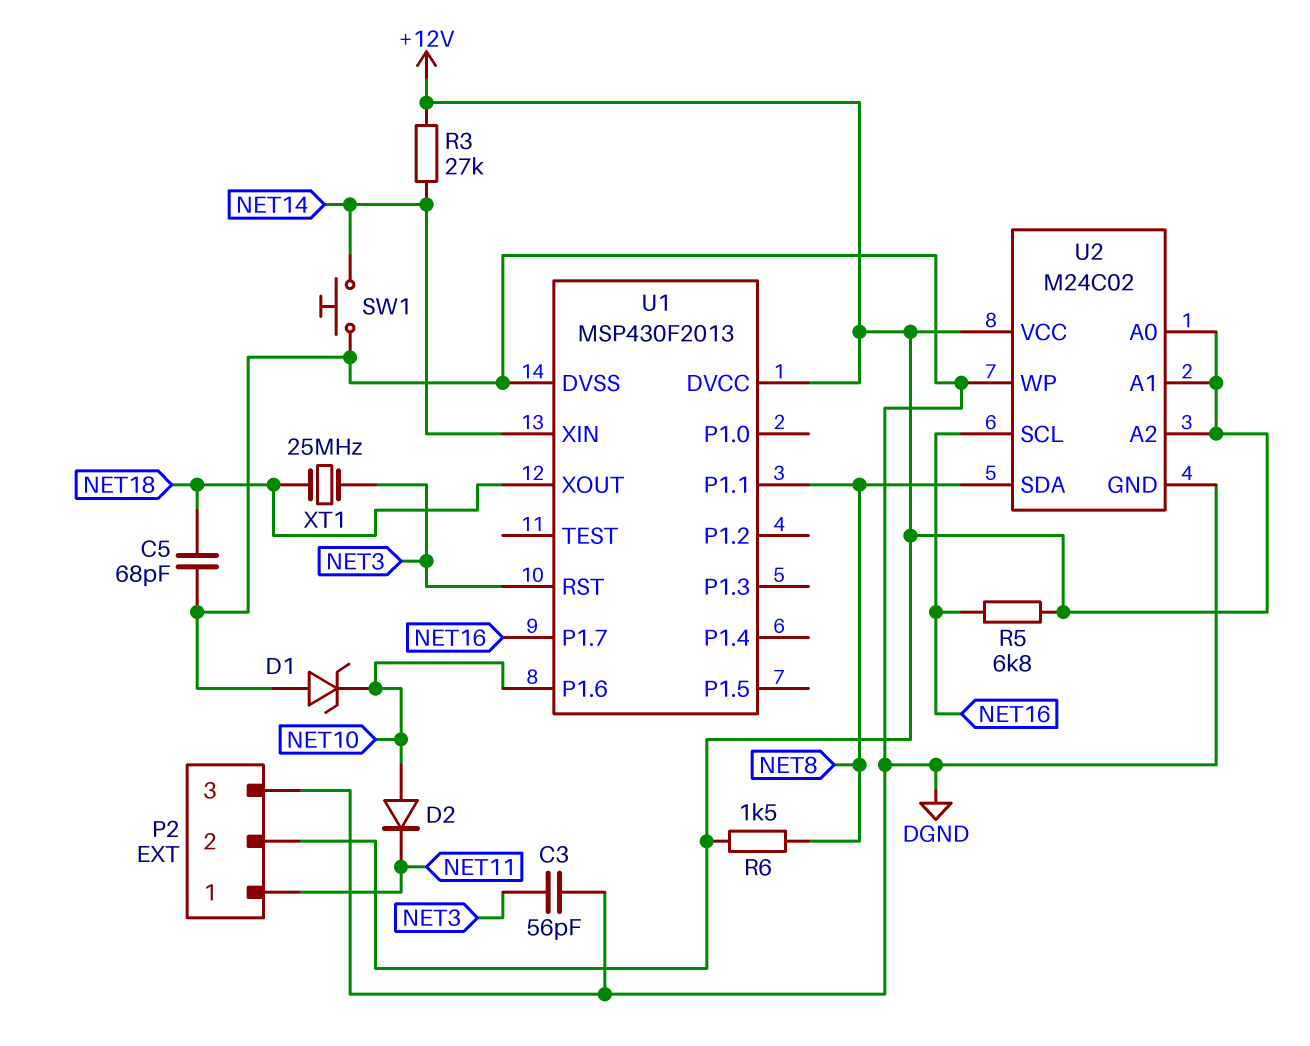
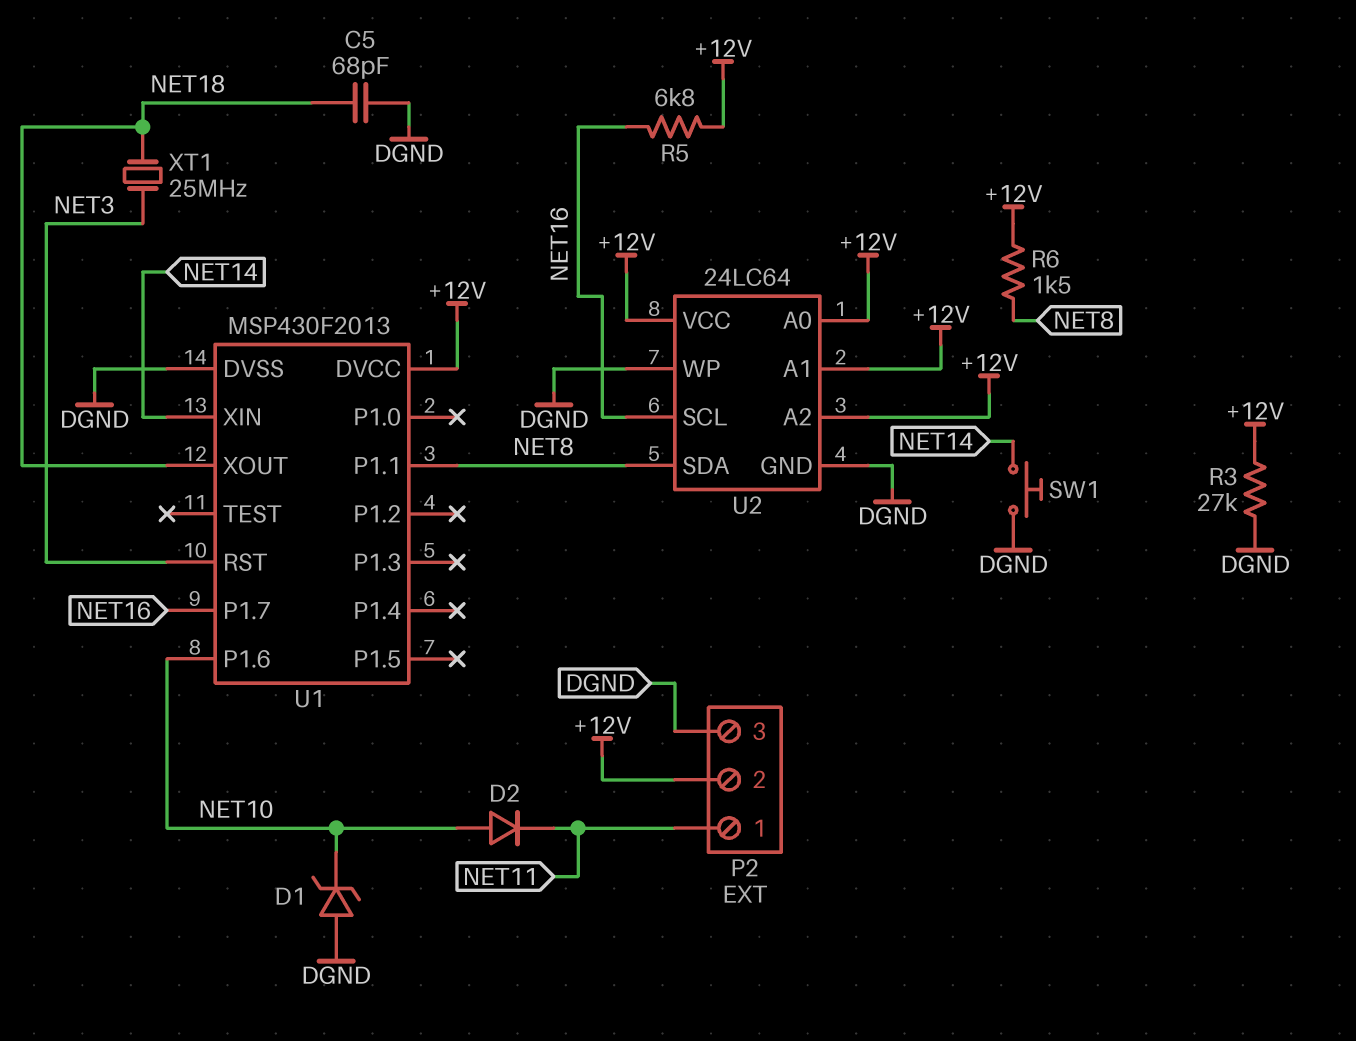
C3: 56pF (DGND, NET3) -> none
R3: 27k (+12V, NET14) -> 27k (+12V, DGND)
U2: M24C02 -> 24LC64

